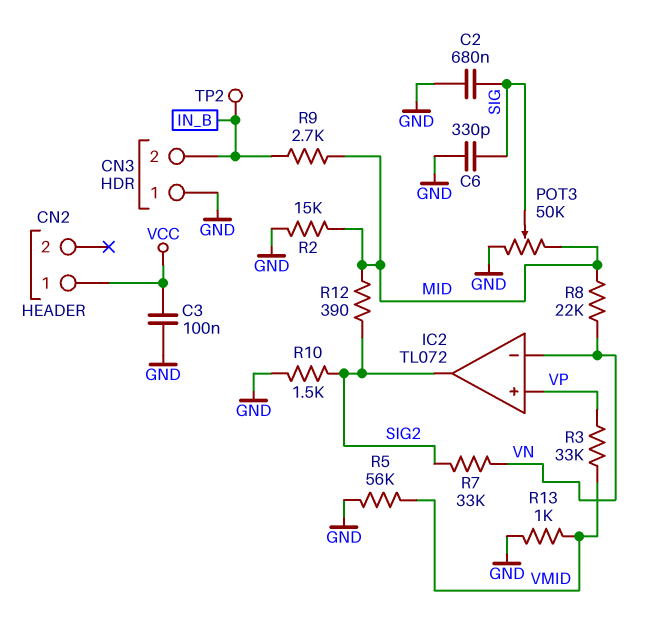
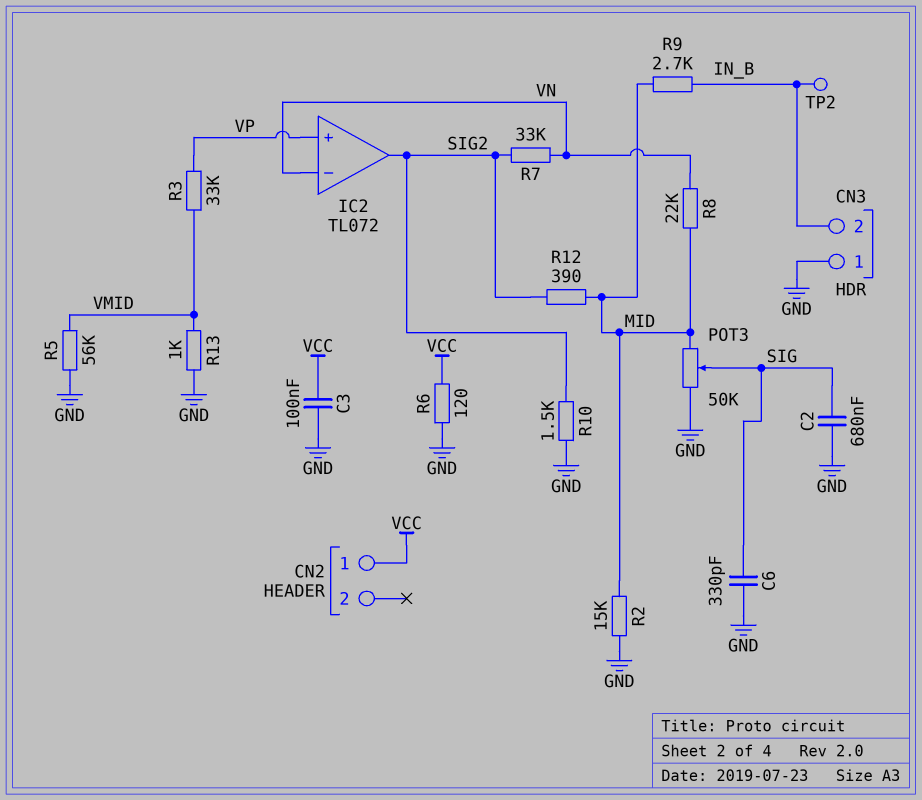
R6: none -> 120 (GND, VCC)

